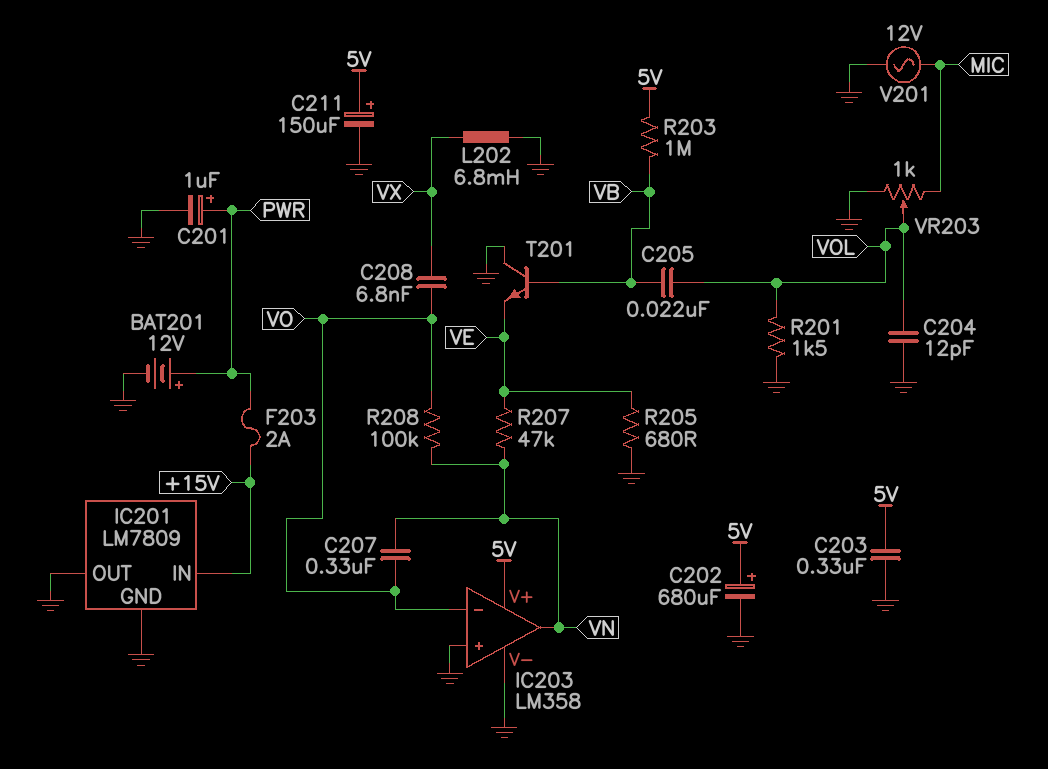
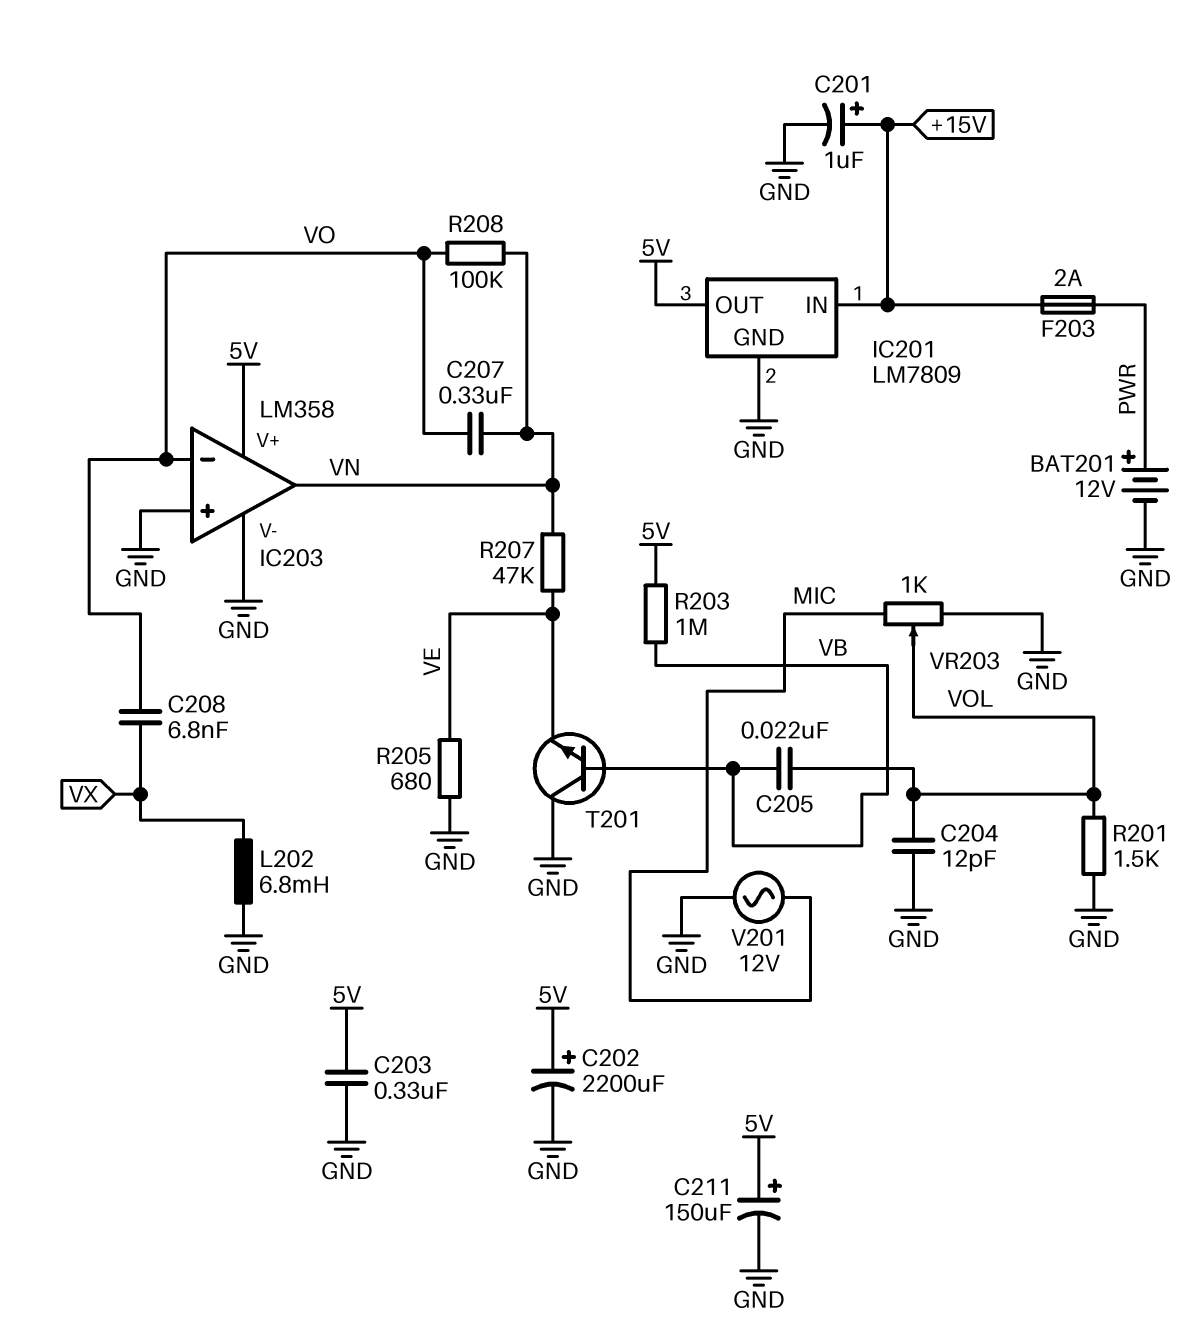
C201: 1uF (plus PWR, minus GND) -> 1uF (plus +15V, minus GND)
C202: 680uF (plus 5V, minus GND) -> 2200uF (plus 5V, minus GND)
IC201 pin OUT: GND -> 5V

